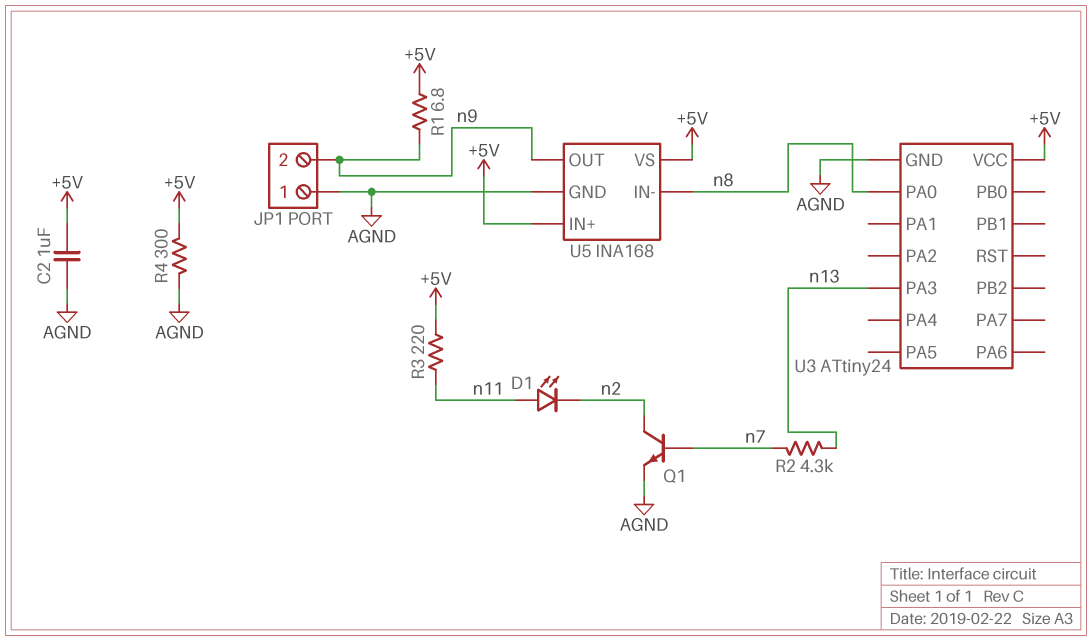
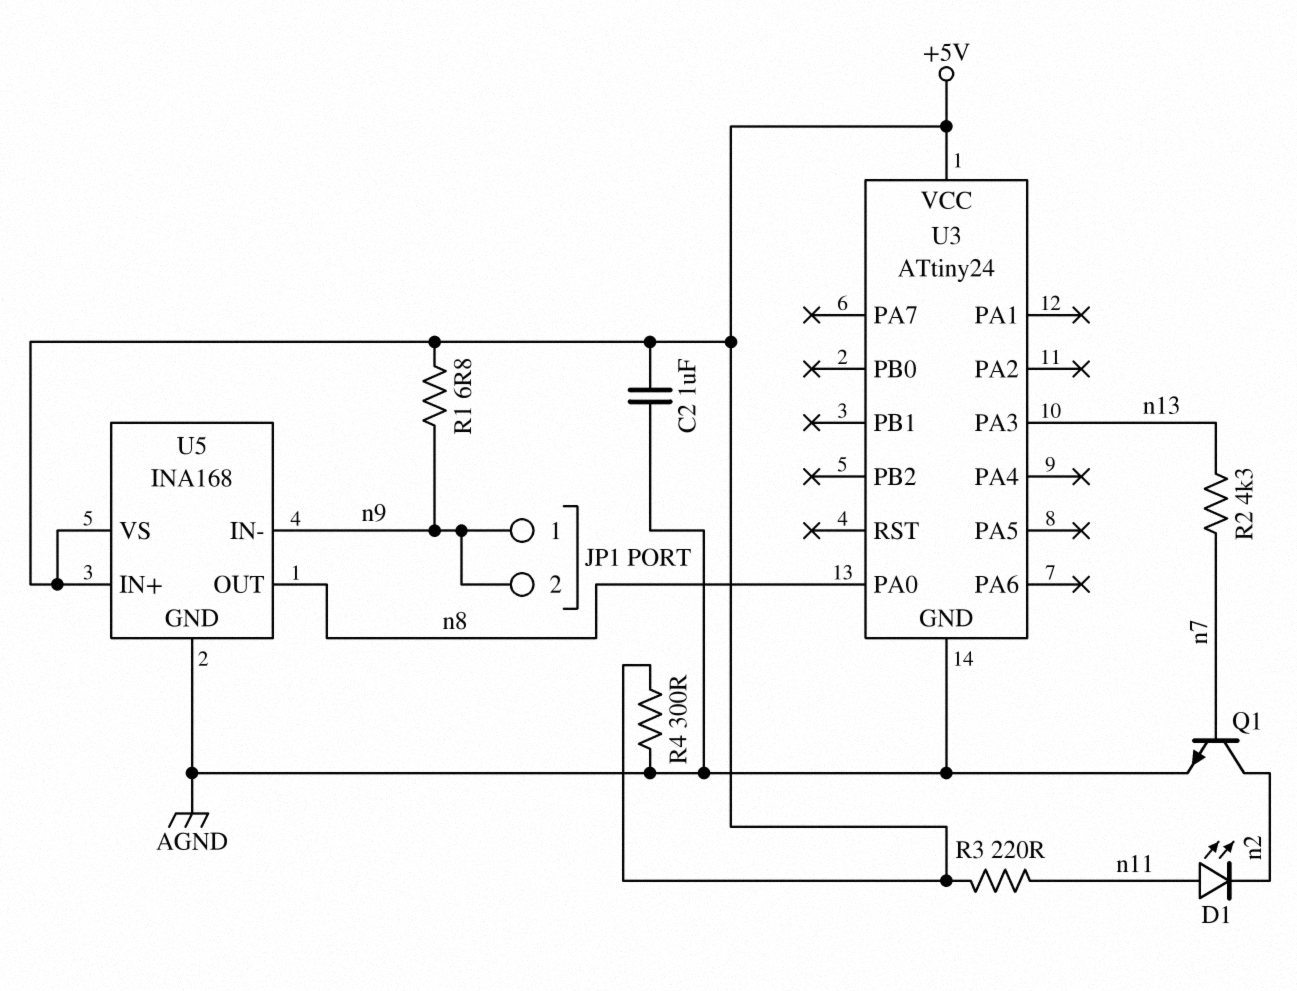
JP1 pin 1: AGND -> n9
U5 pin IN-: n8 -> n9
U5 pin OUT: n9 -> n8

